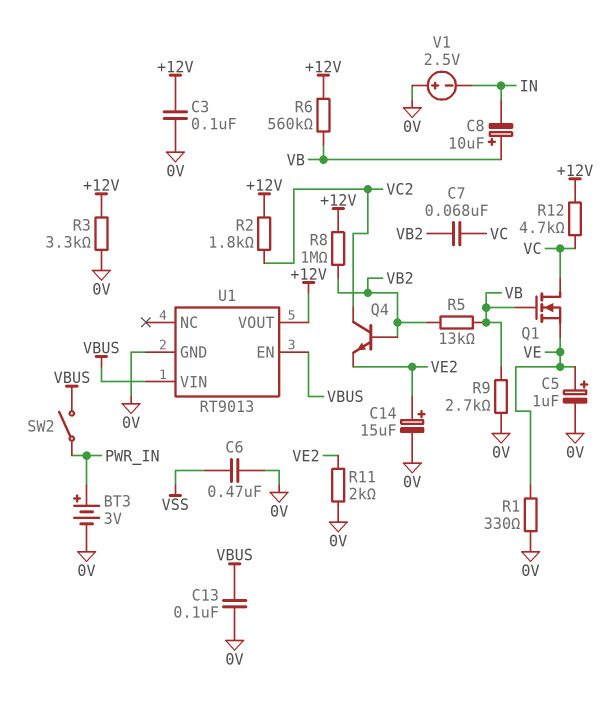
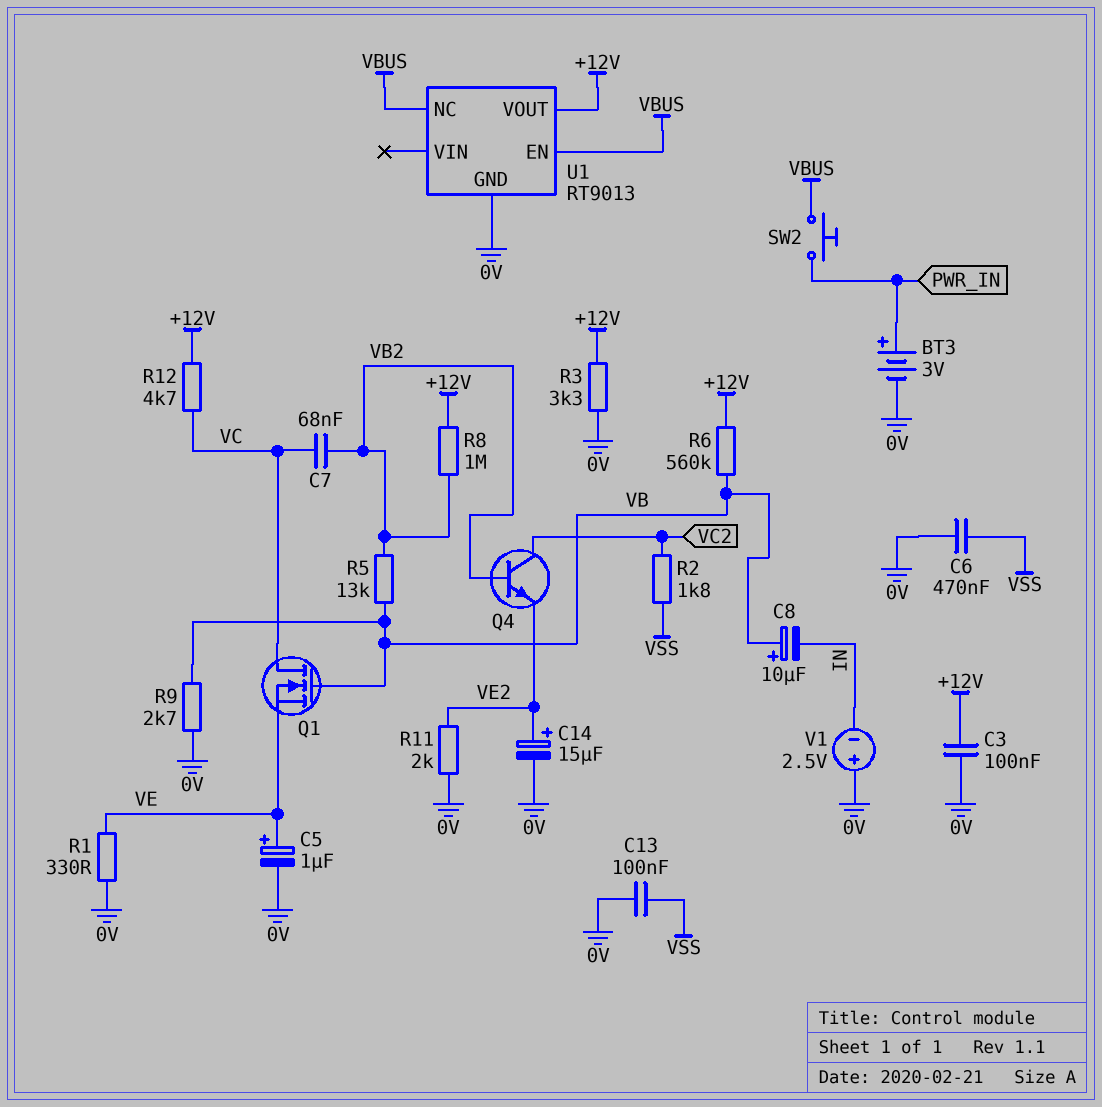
C13: 100nF (0V, VBUS) -> 100nF (0V, VSS)
R2: 1.8k (+12V, VC2) -> 1.8k (VC2, VSS)
SW2: switch (PWR_IN, VBUS) -> button (PWR_IN, VBUS)
U1 pin NC: none -> VBUS
U1 pin VIN: VBUS -> none

